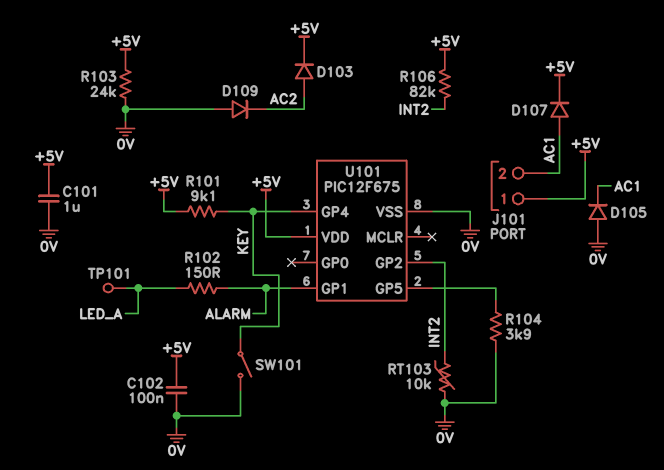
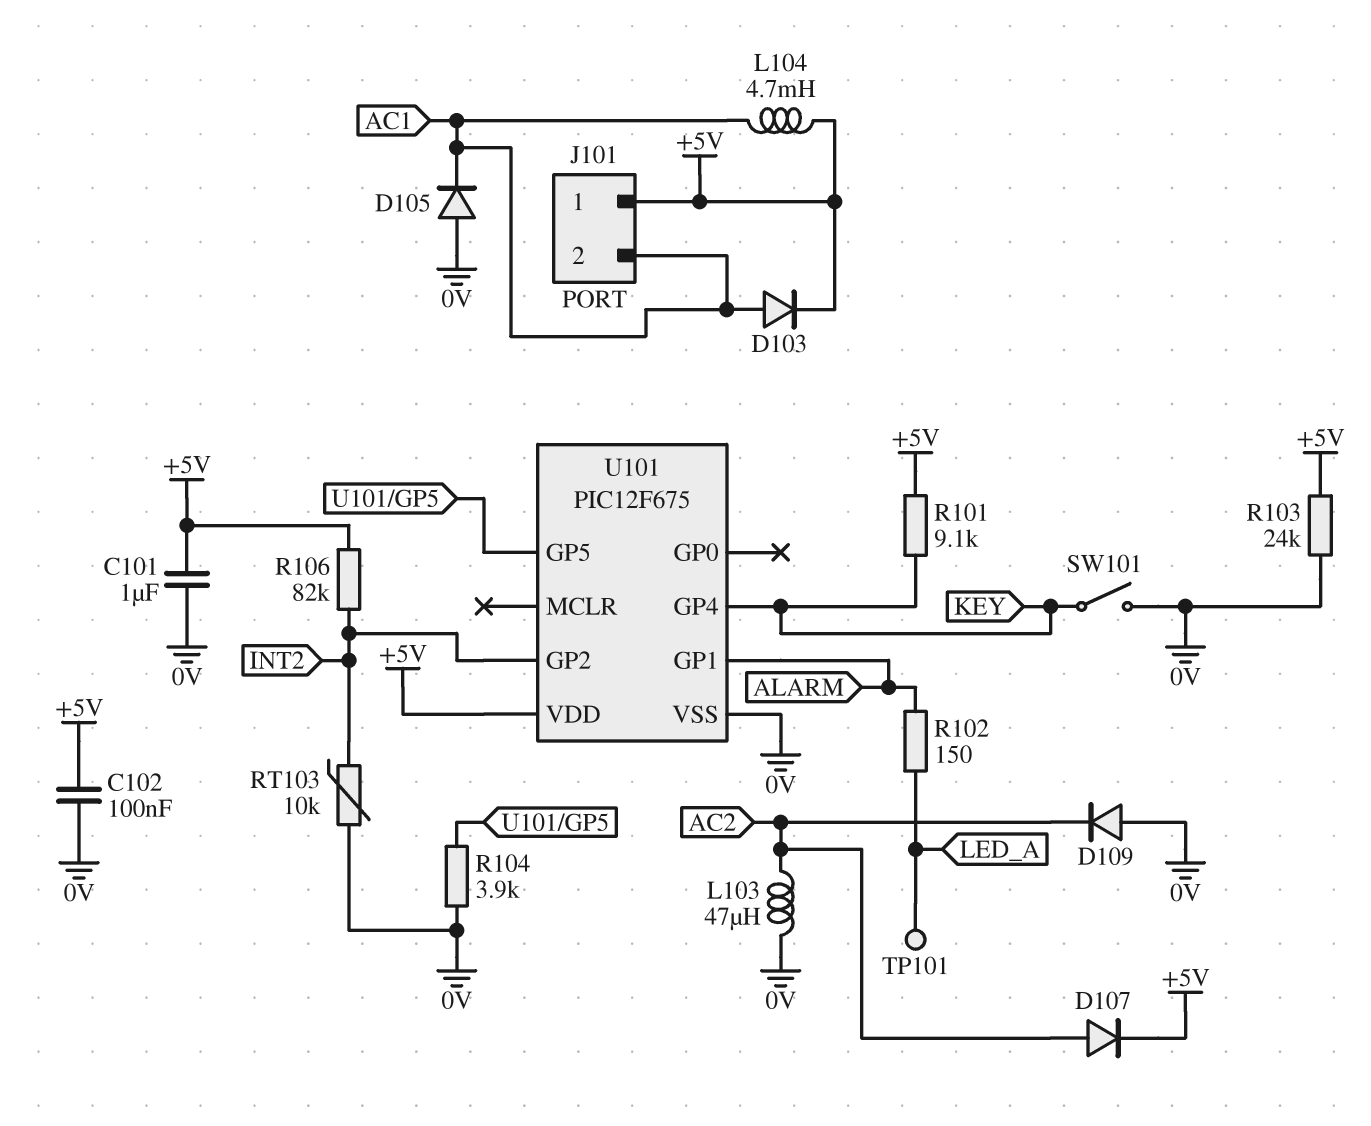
D103: diode (A AC2, K +5V) -> diode (A AC1, K +5V)
D107: diode (A AC1, K +5V) -> diode (A AC2, K +5V)
L103: none -> 47uH (0V, AC2)
L104: none -> 4.7mH (+5V, AC1)

